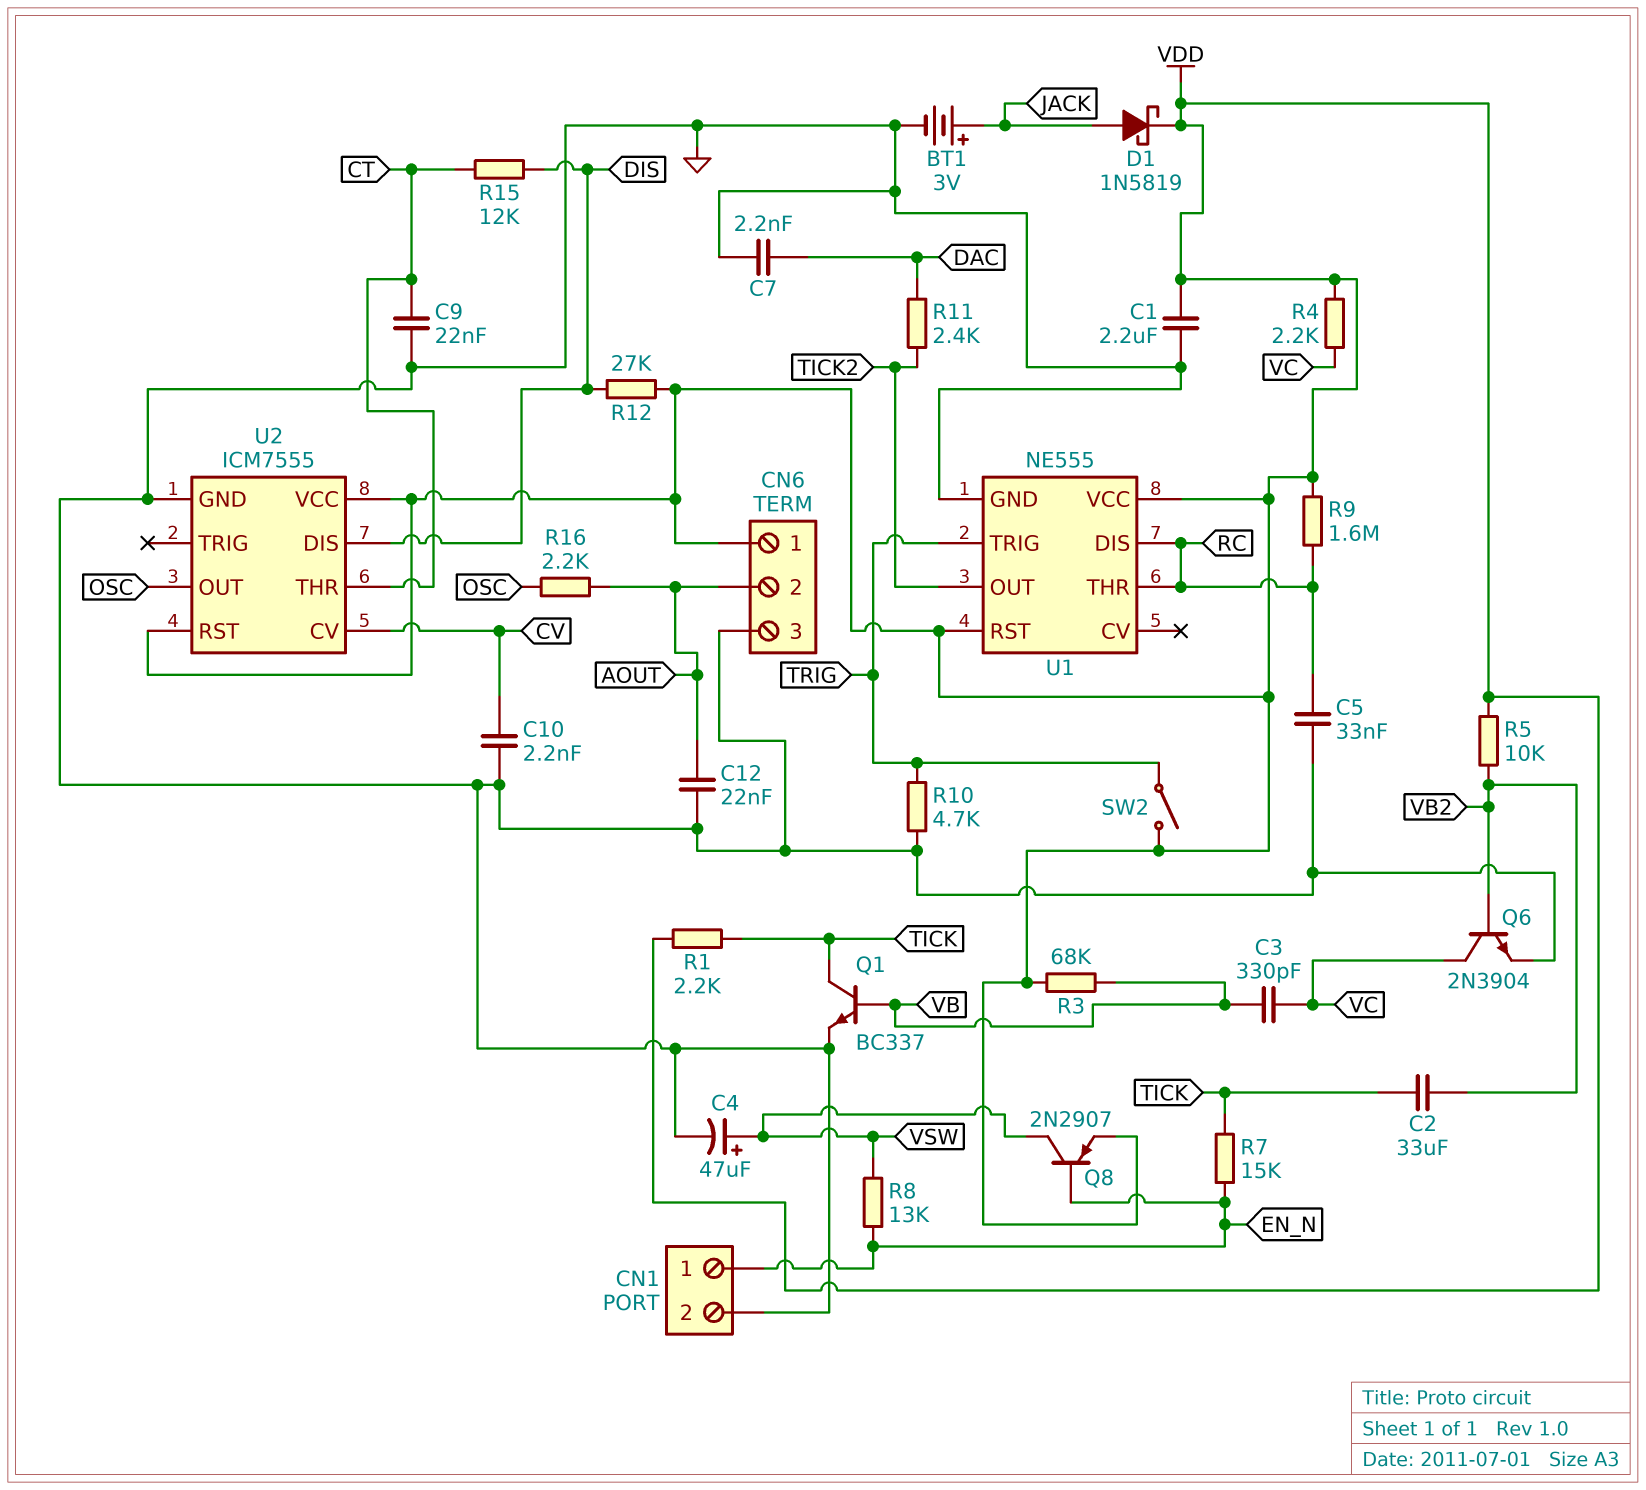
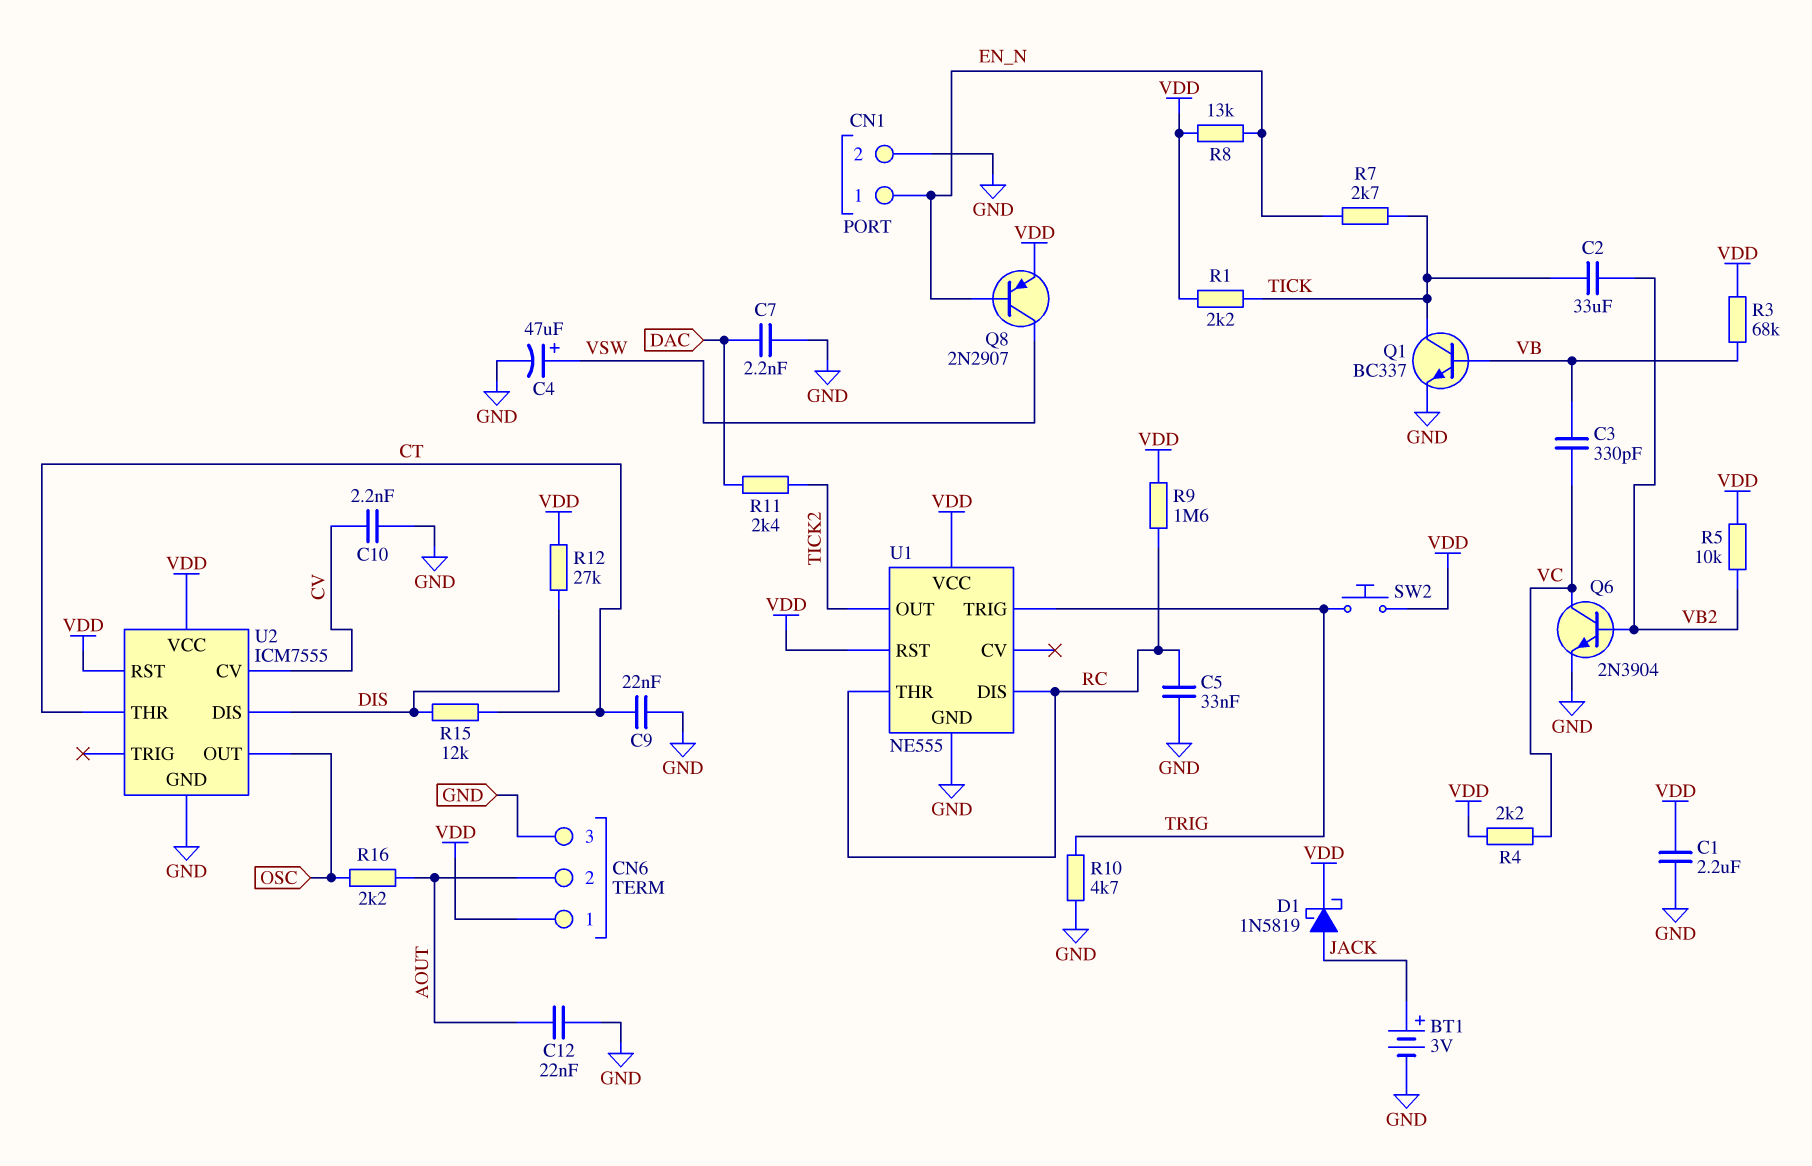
R7: 15k (EN_N, TICK) -> 2.7k (EN_N, TICK)
R8: 13k (EN_N, VSW) -> 13k (EN_N, VDD)
SW2: switch (TRIG, VDD) -> button (TRIG, VDD)

